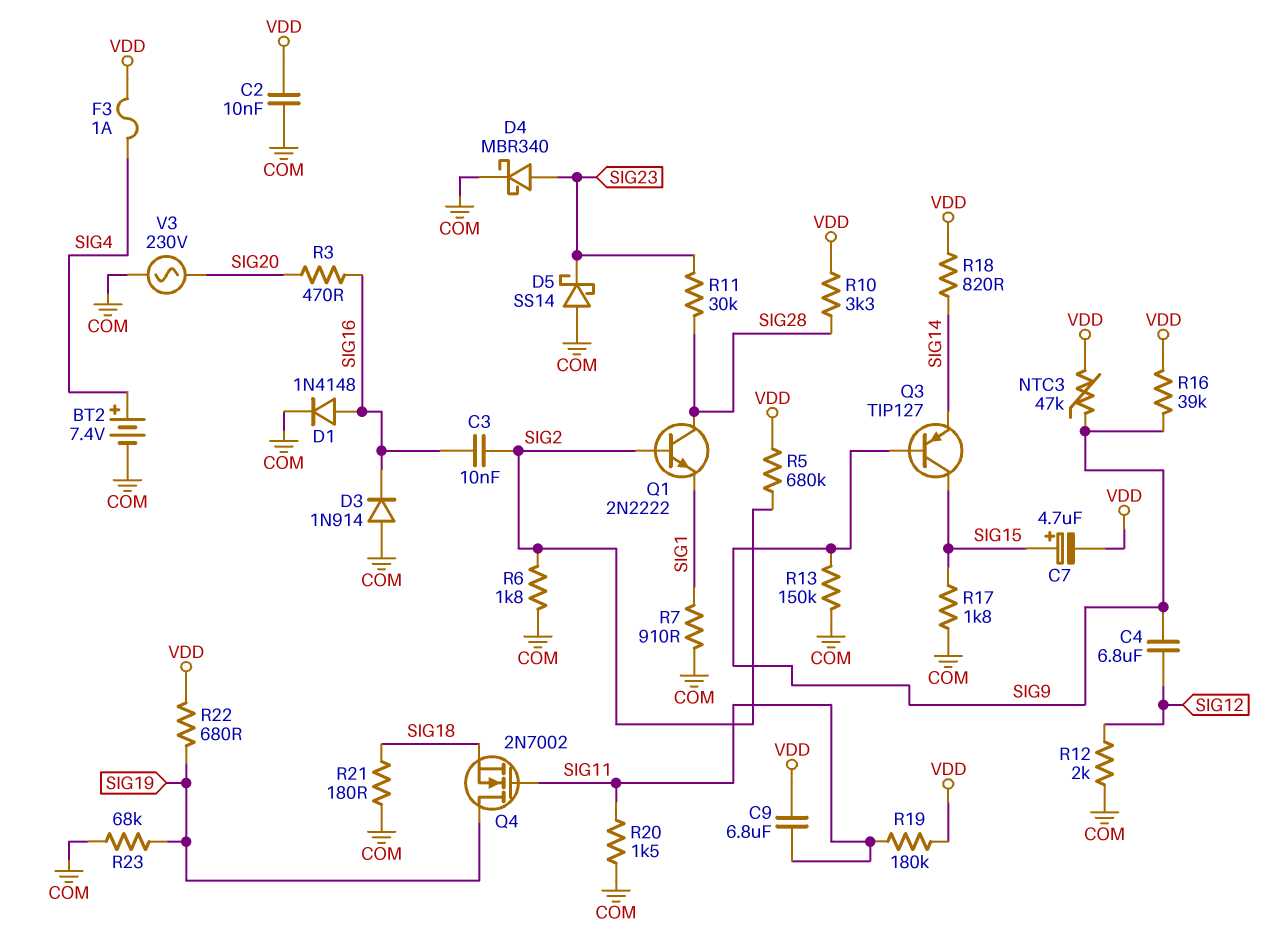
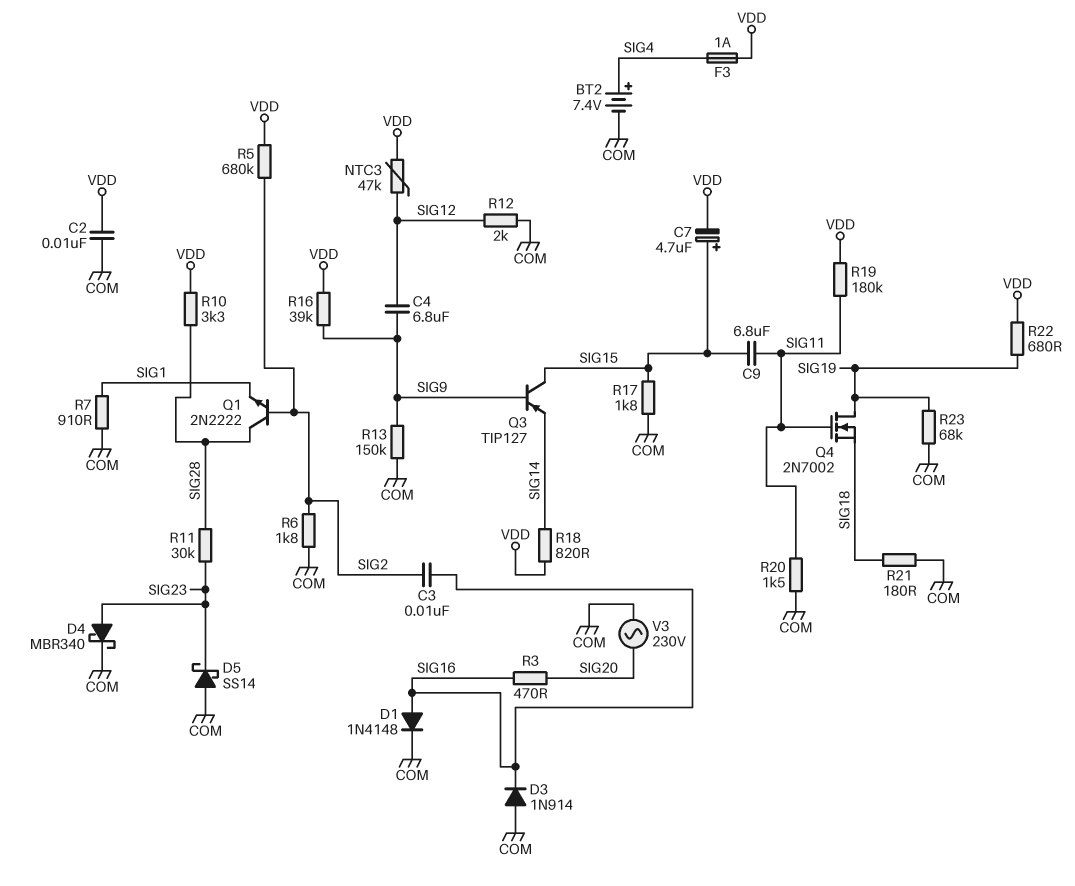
C9: 6.8uF (SIG11, VDD) -> 6.8uF (SIG11, SIG15)
NTC3: 47k (SIG9, VDD) -> 47k (SIG12, VDD)

